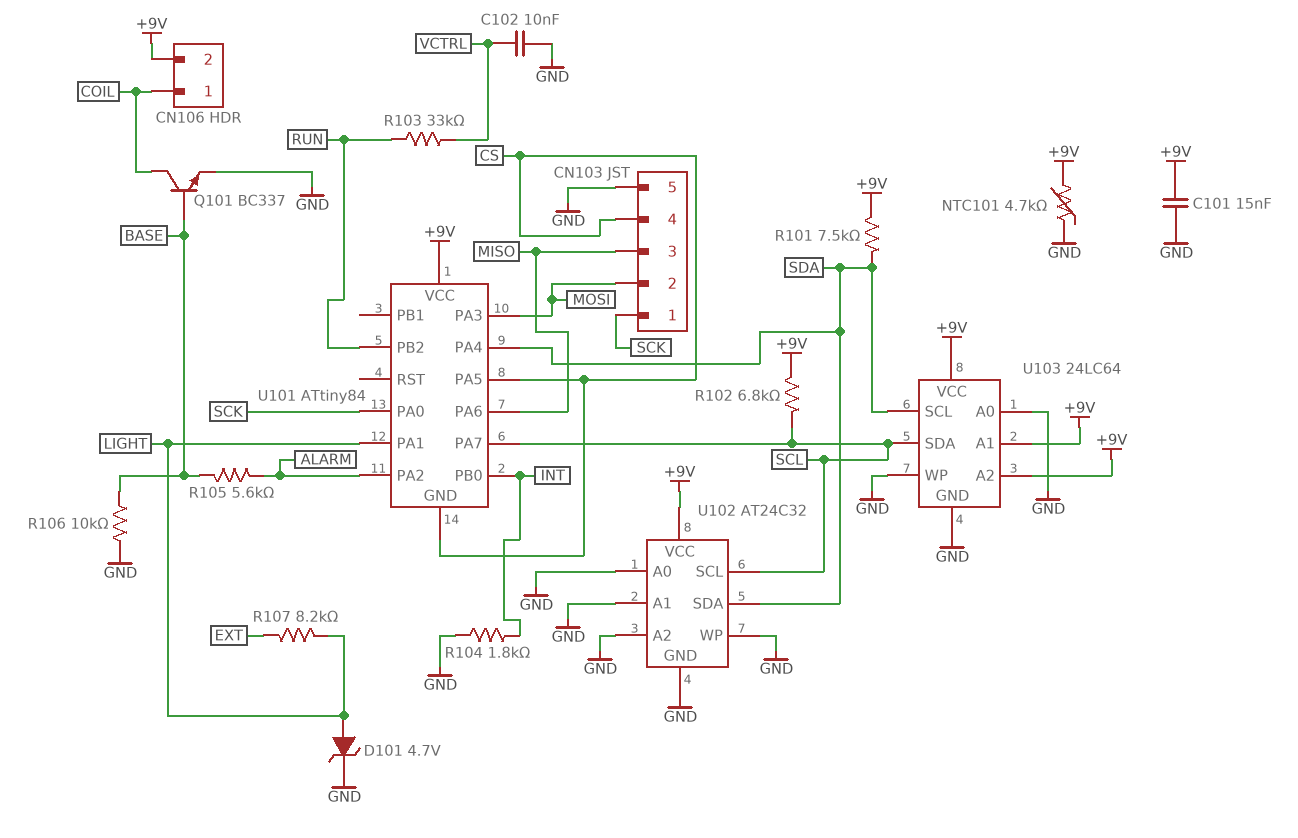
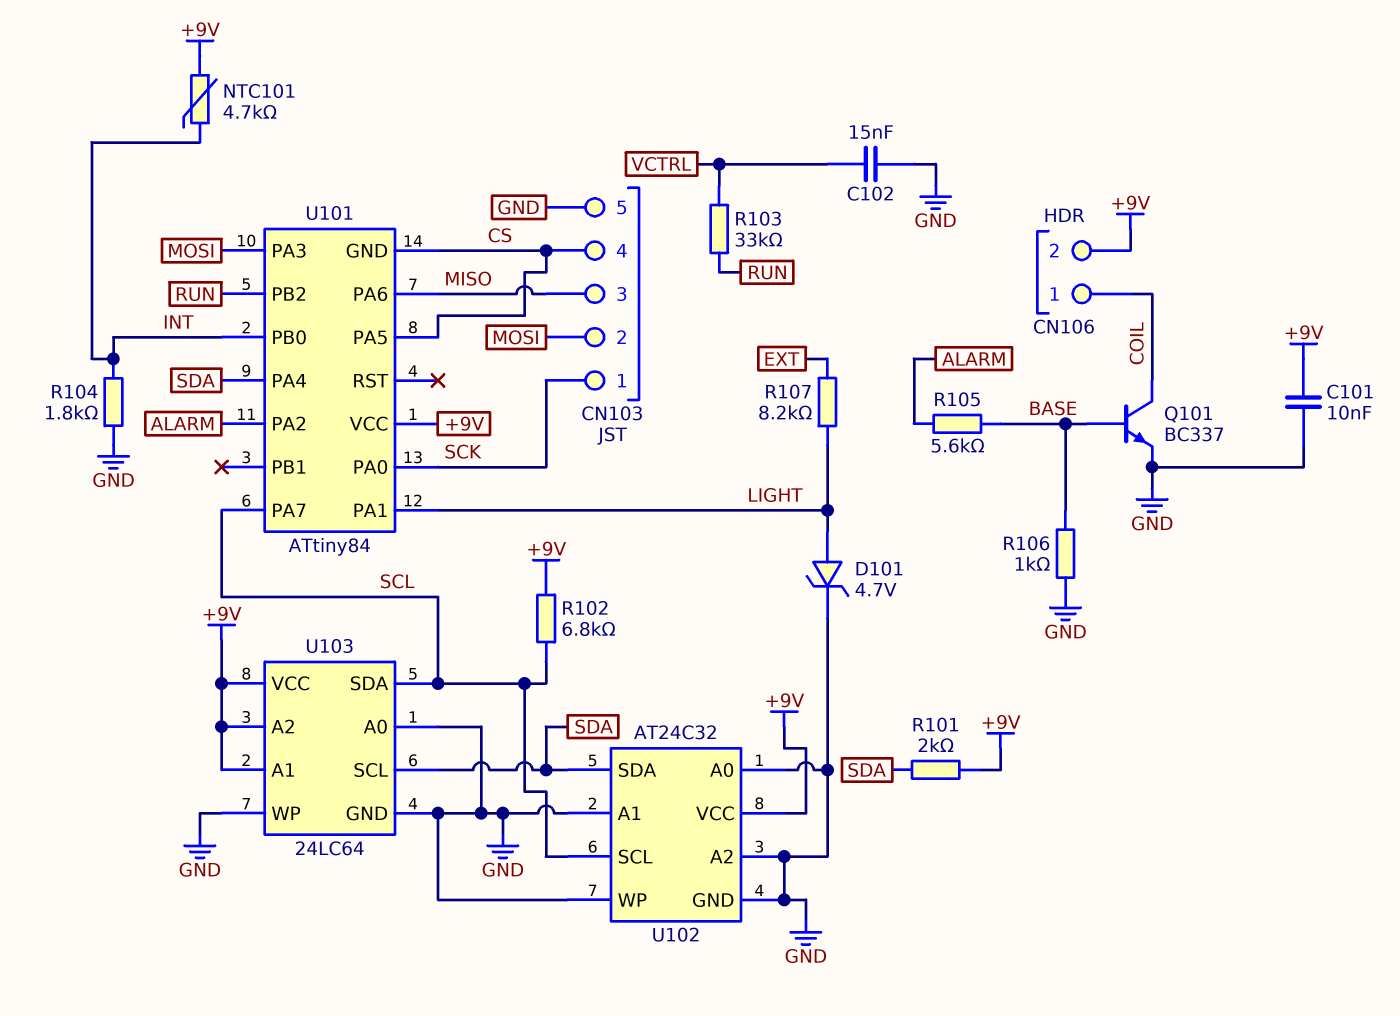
C101: 15nF (+9V, GND) -> 10nF (+9V, GND)
C102: 10nF (GND, VCTRL) -> 15nF (GND, VCTRL)
NTC101: 4.7k (+9V, GND) -> 4.7k (+9V, INT)
R101: 7.5k (+9V, SDA) -> 2k (+9V, SDA)
R106: 10k (BASE, GND) -> 1k (BASE, GND)

